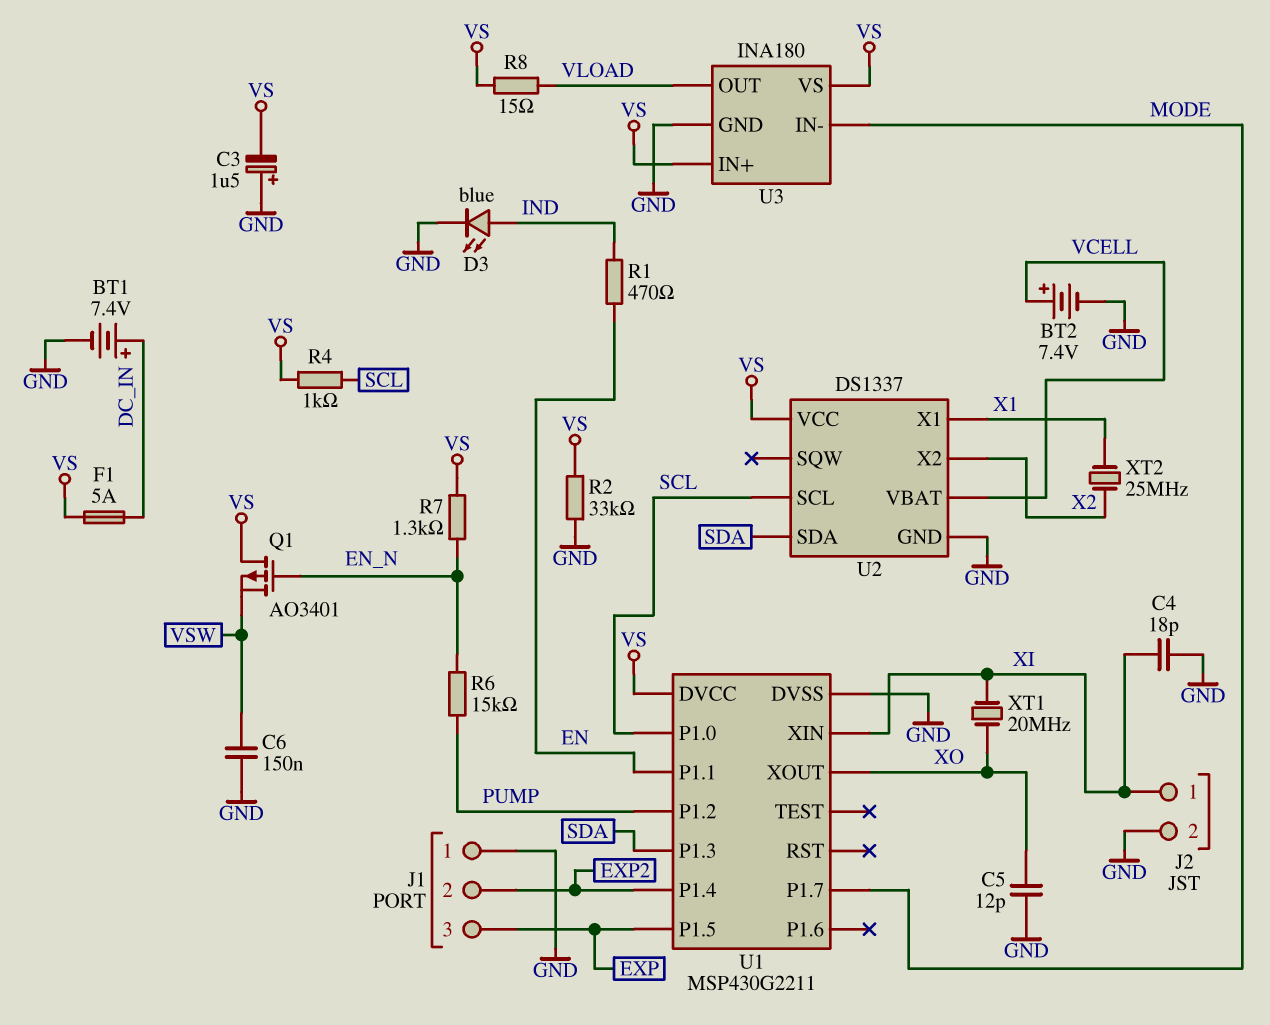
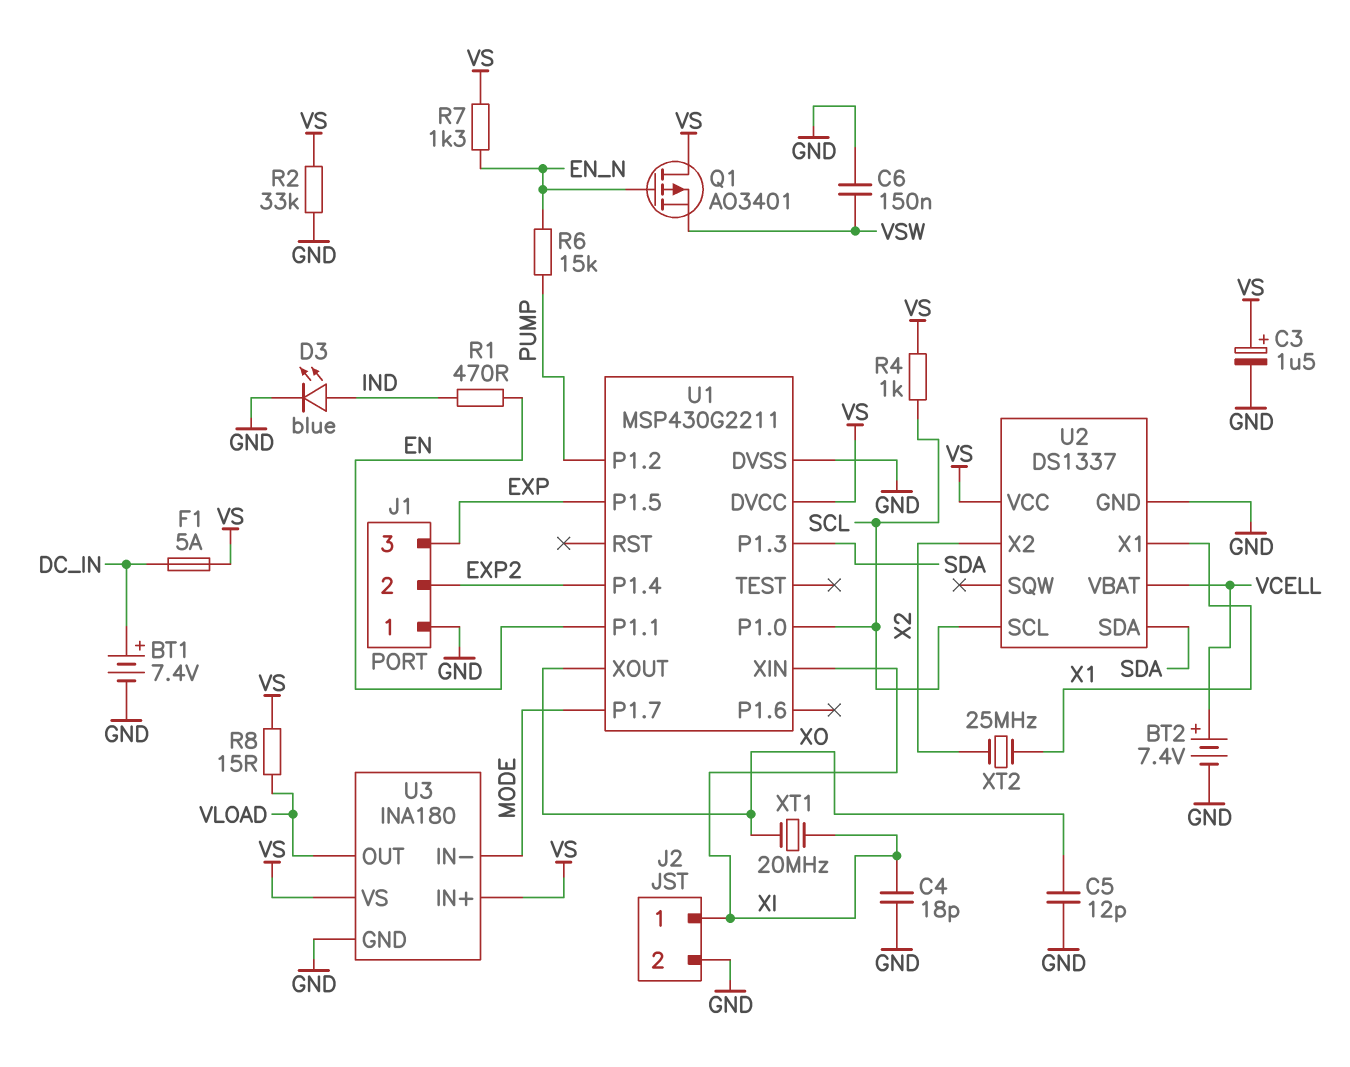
C3: 1.5uF (plus GND, minus VS) -> 1.5uF (plus VS, minus GND)

